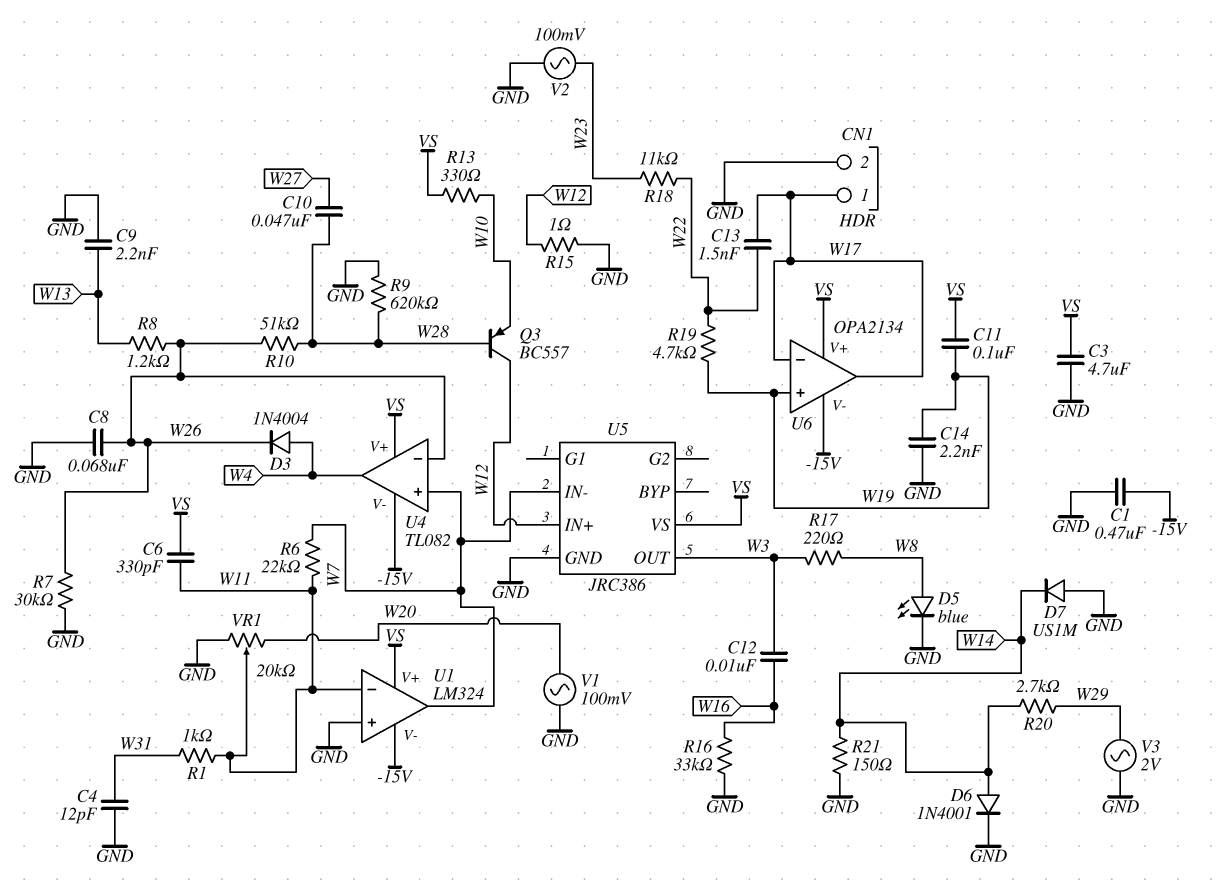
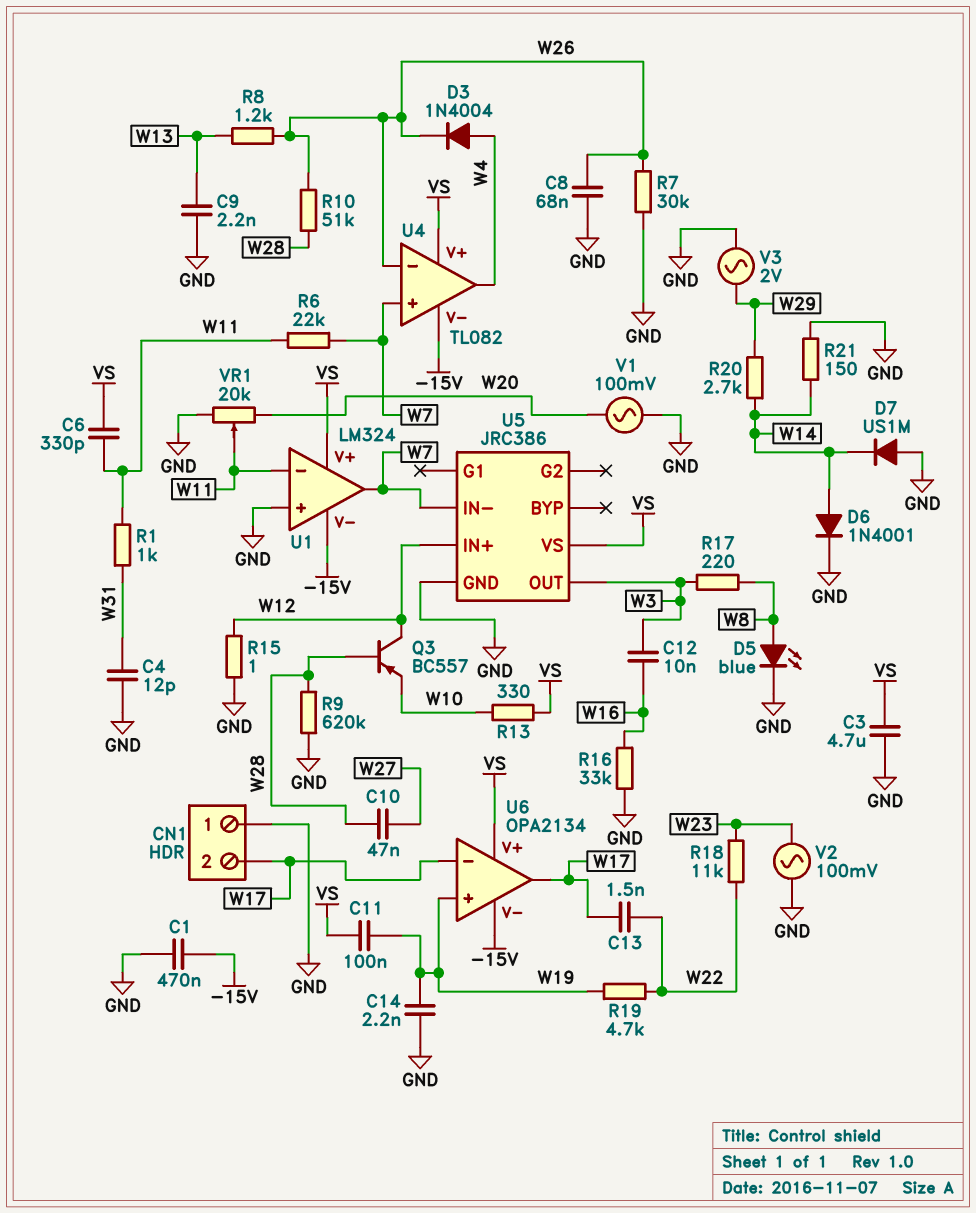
CN1 pin 1: W17 -> GND
CN1 pin 2: GND -> W17

